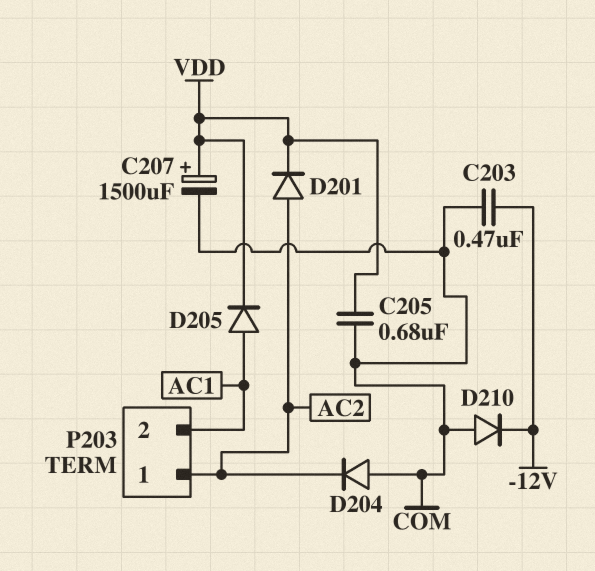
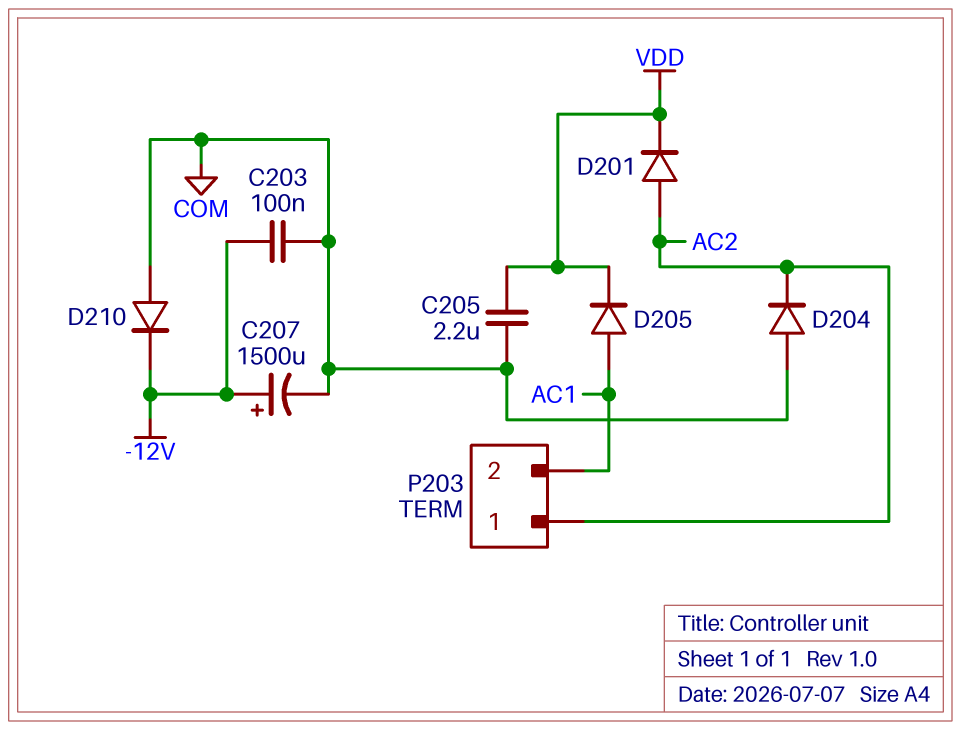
C203: 470nF (-12V, COM) -> 100nF (-12V, COM)
C205: 680nF (COM, VDD) -> 2.2uF (COM, VDD)
C207: 1500uF (plus VDD, minus COM) -> 1500uF (plus -12V, minus COM)

